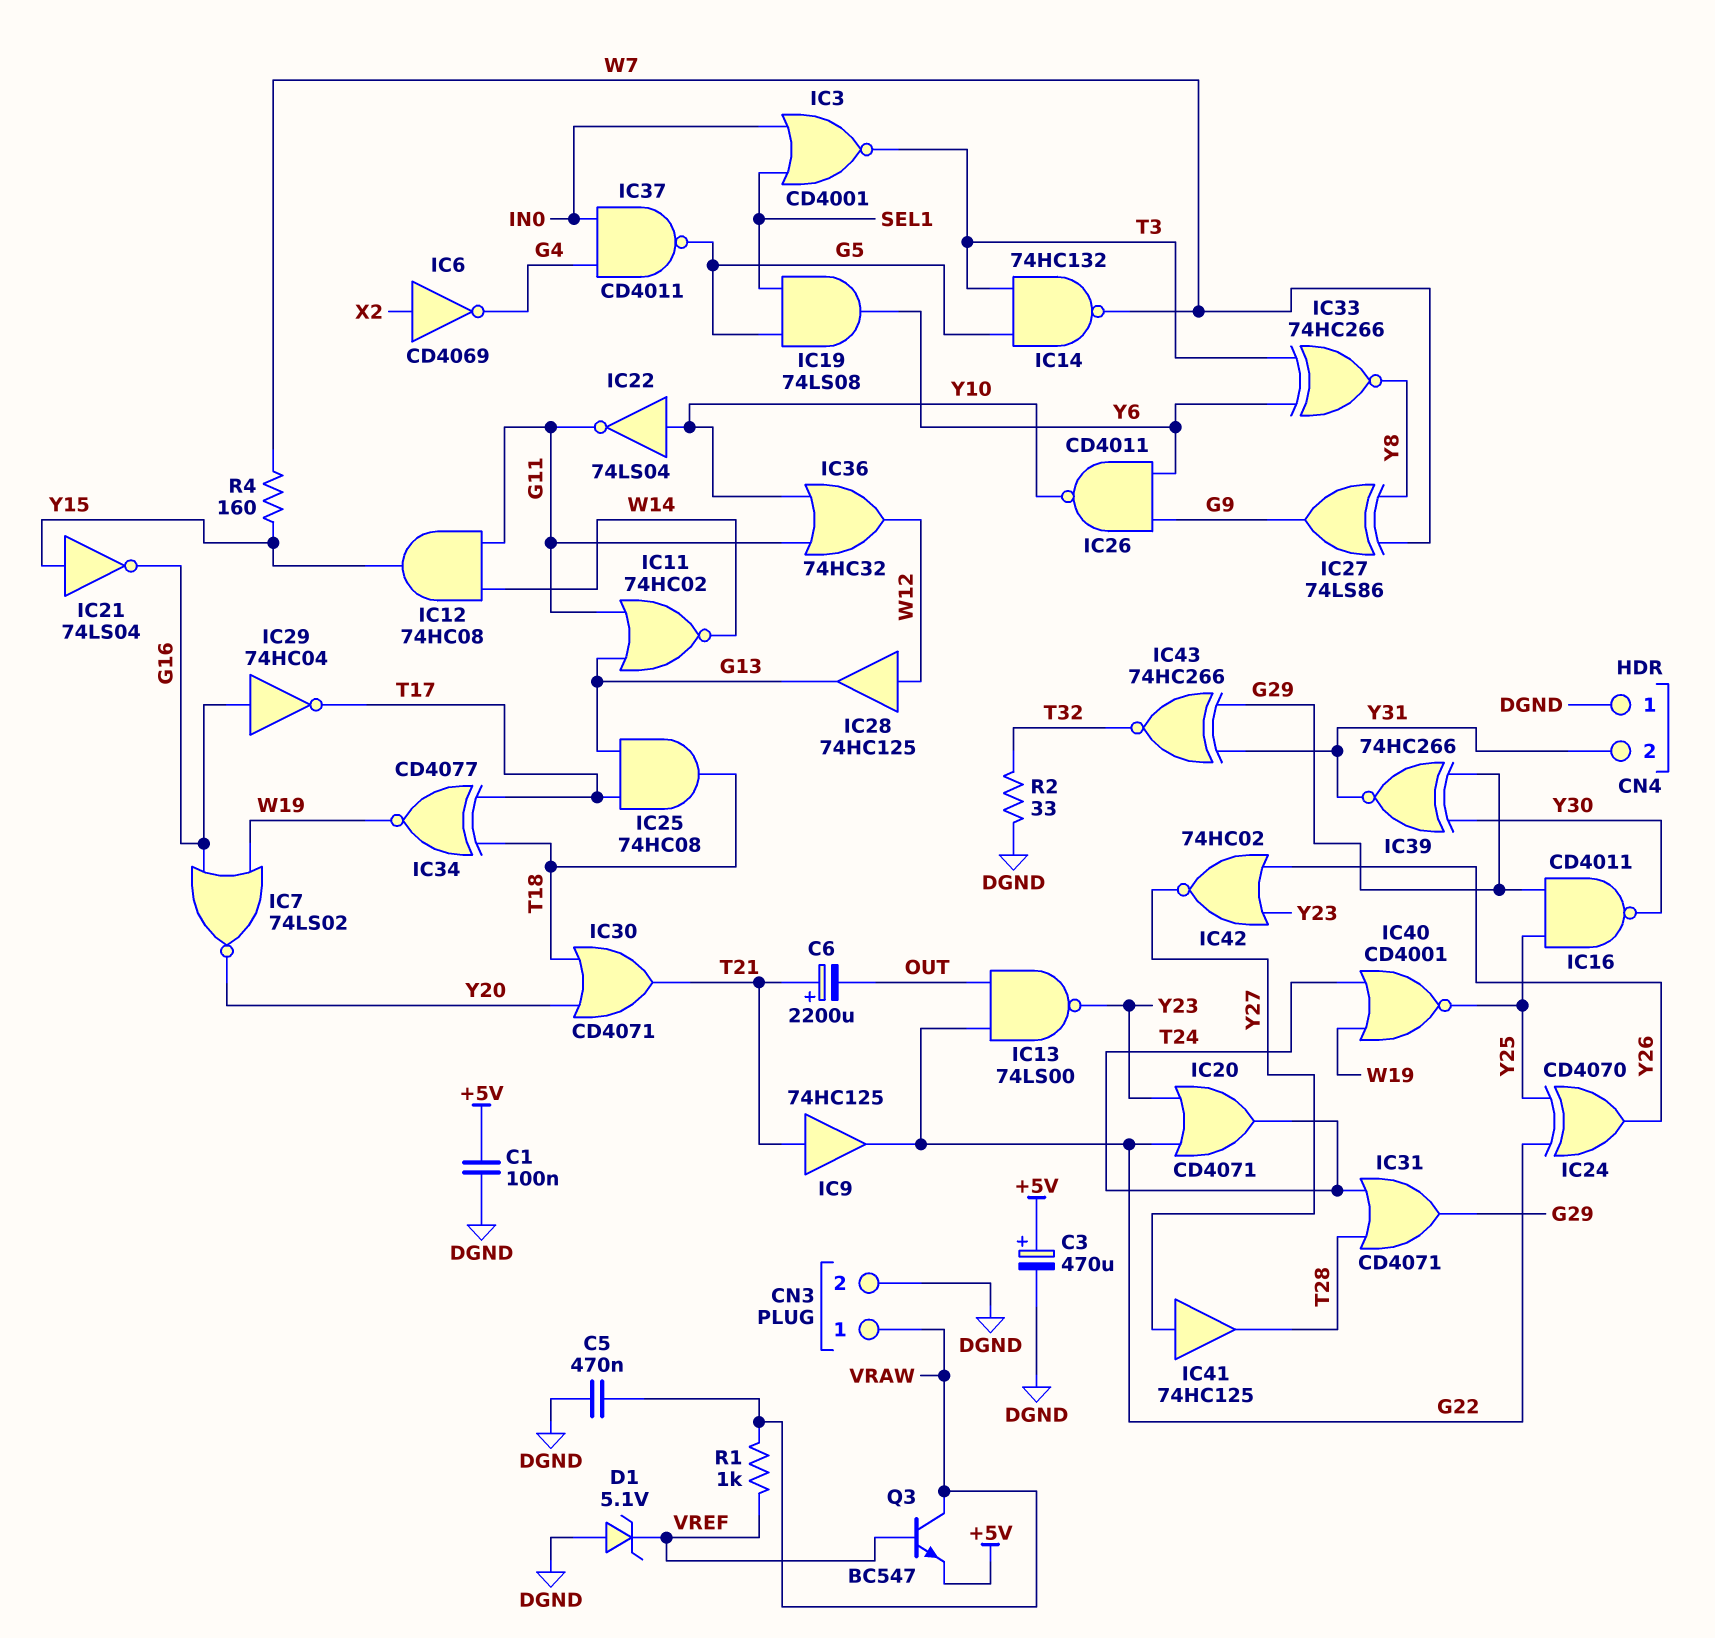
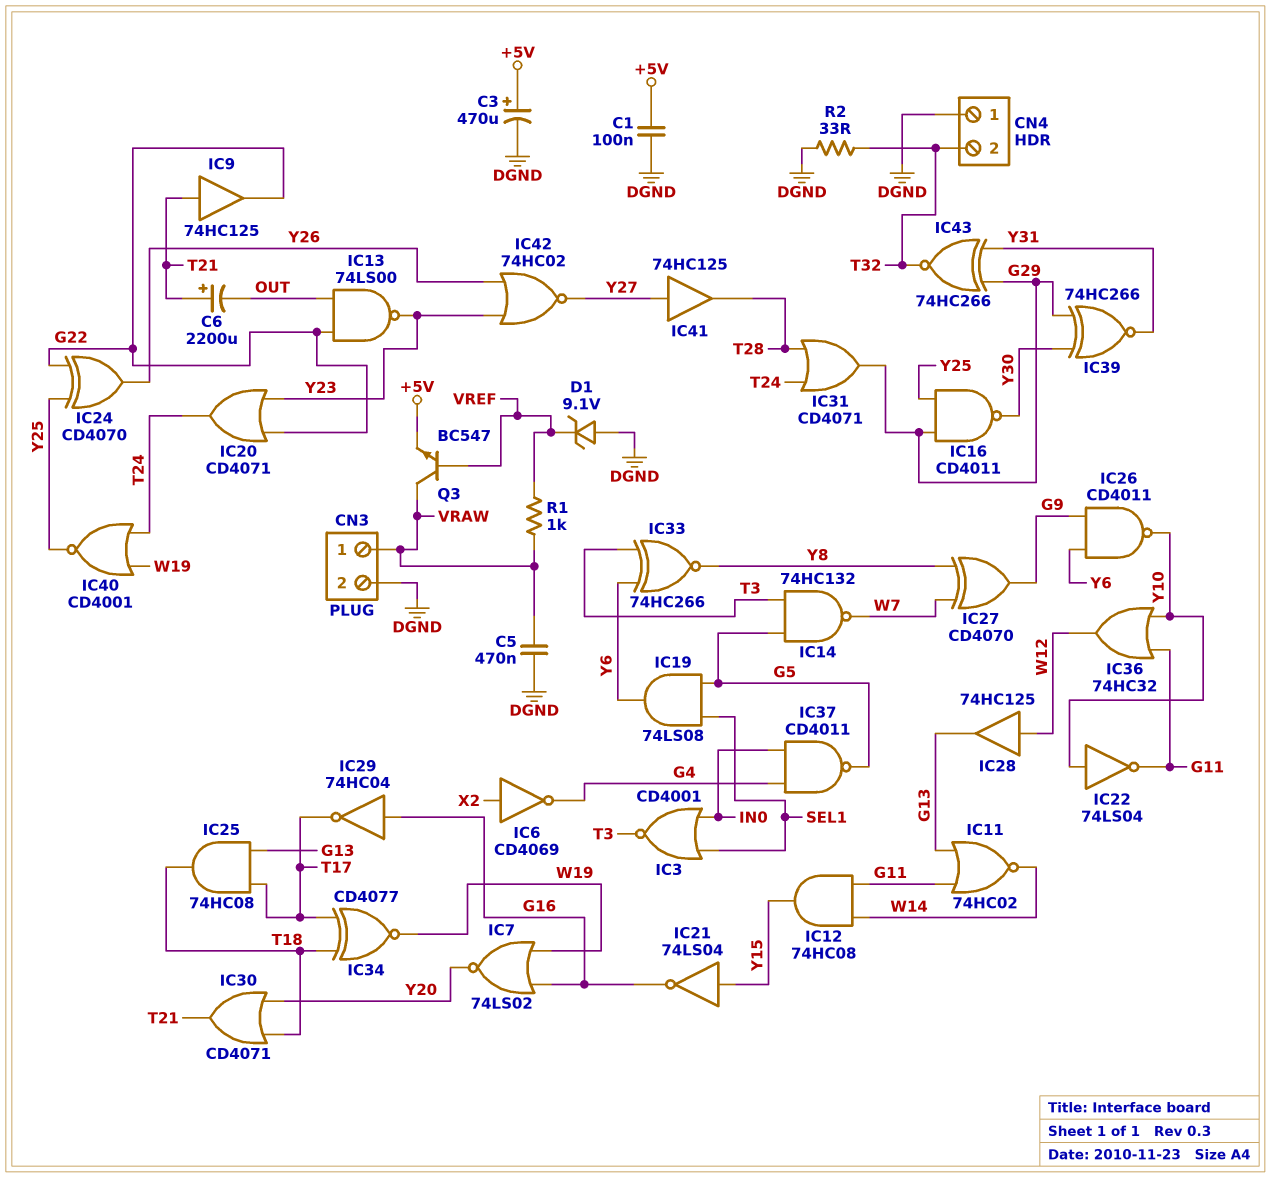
CN4 pin 2: Y31 -> T32
D1: zener 5.1V (A DGND, K VREF) -> zener 9.1V (A DGND, K VREF)
IC27: XOR 74LS86 (in W7, in Y8, out G9) -> XOR CD4070 (in W7, in Y8, out G9)
R4: 160 (W7, Y15) -> none

